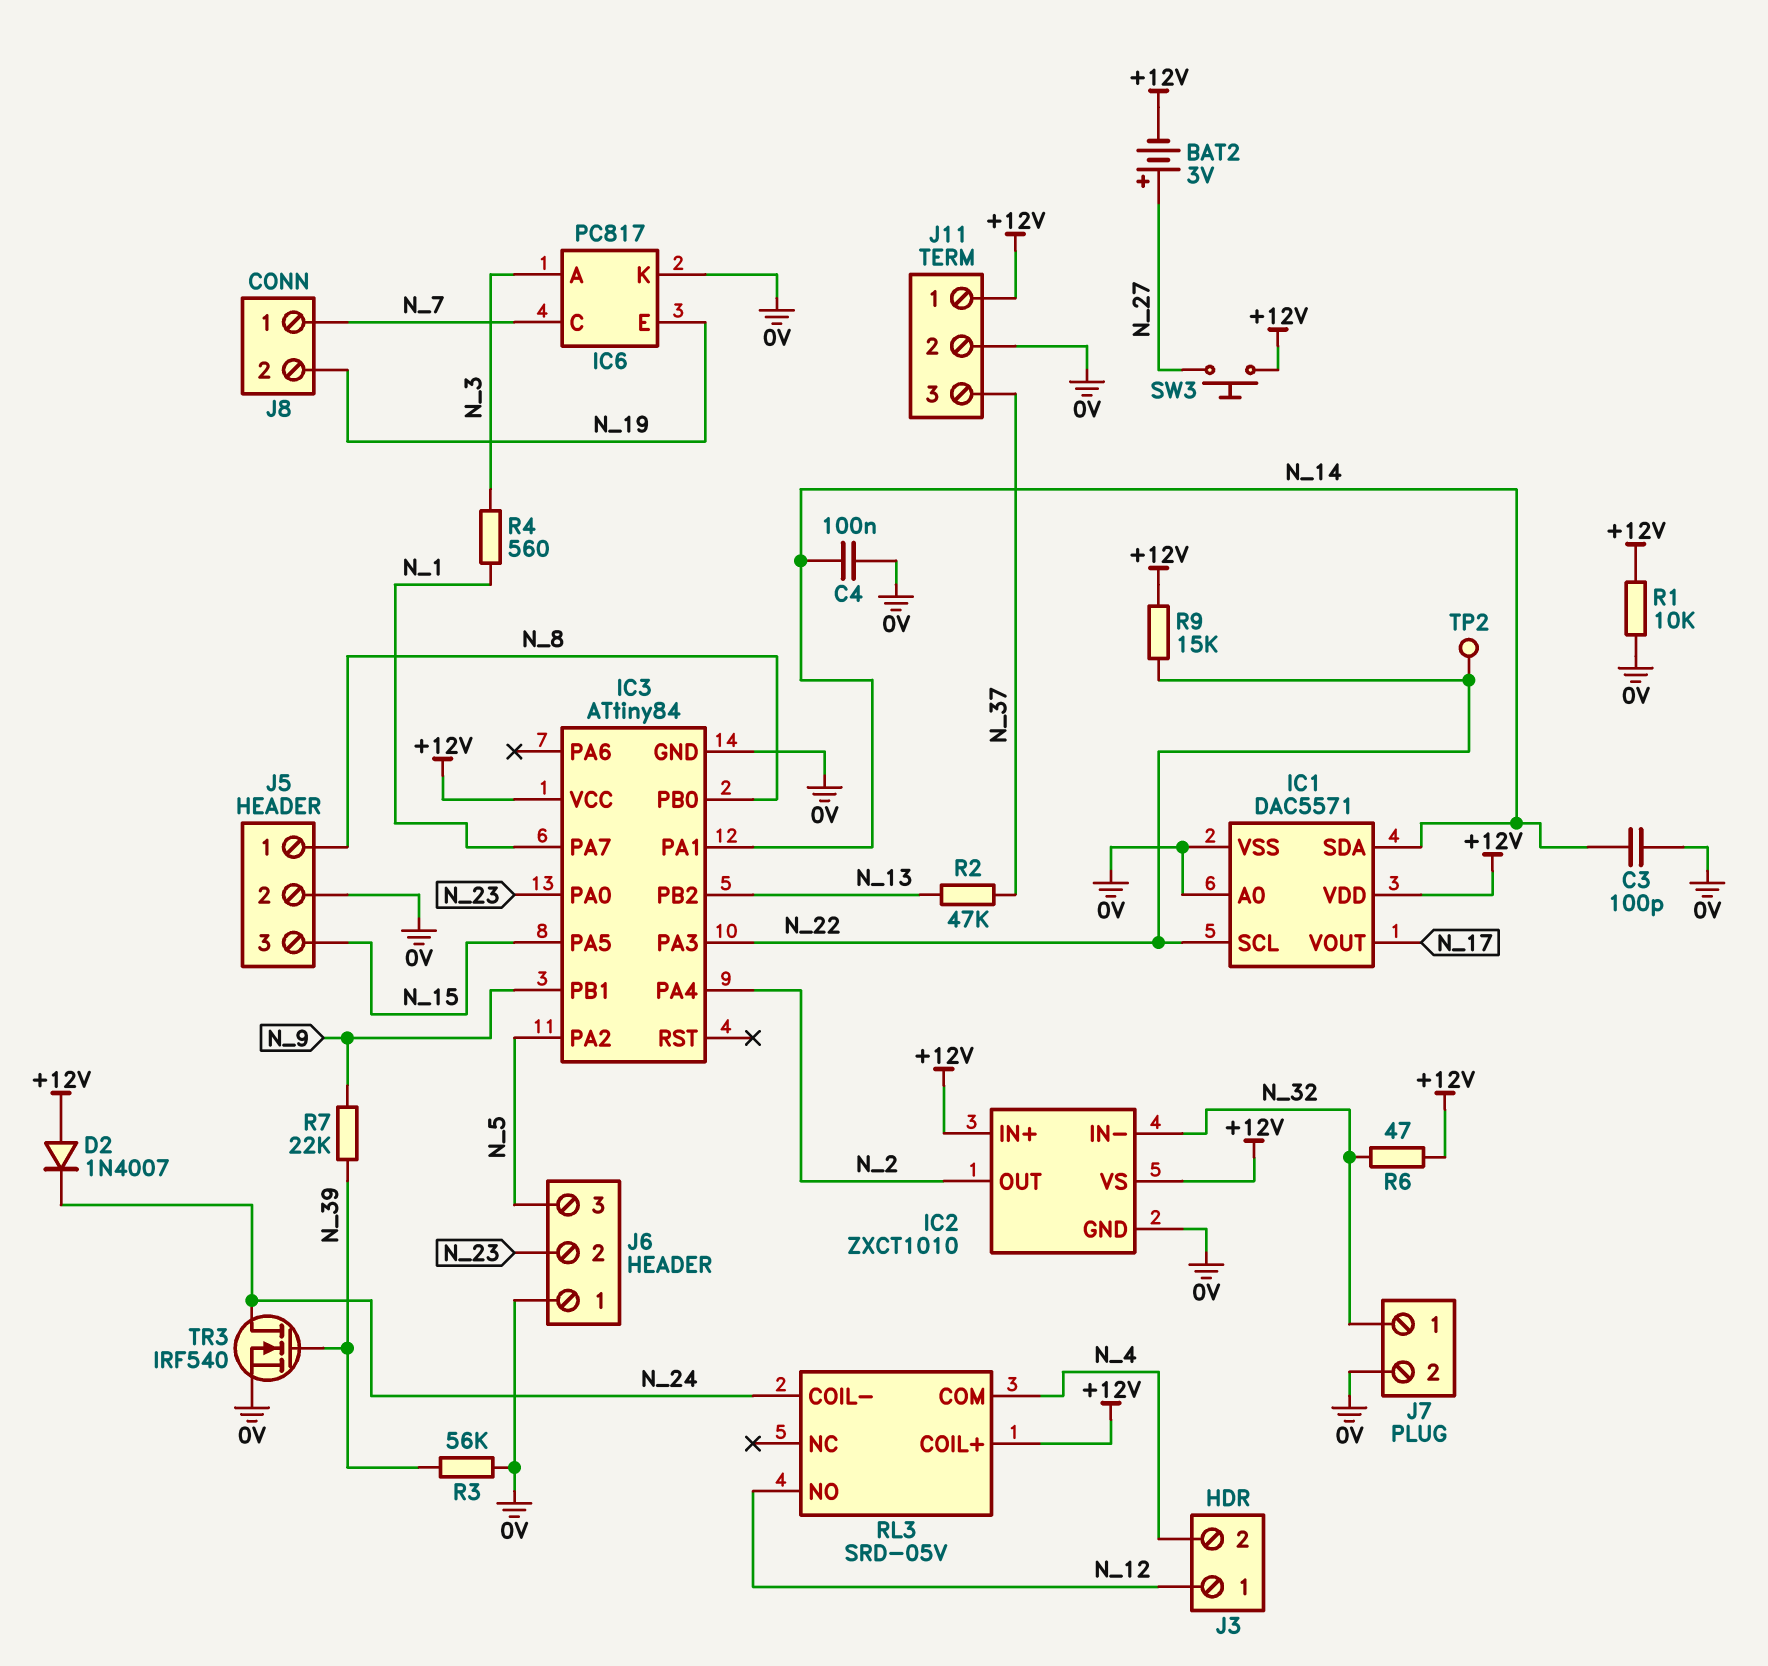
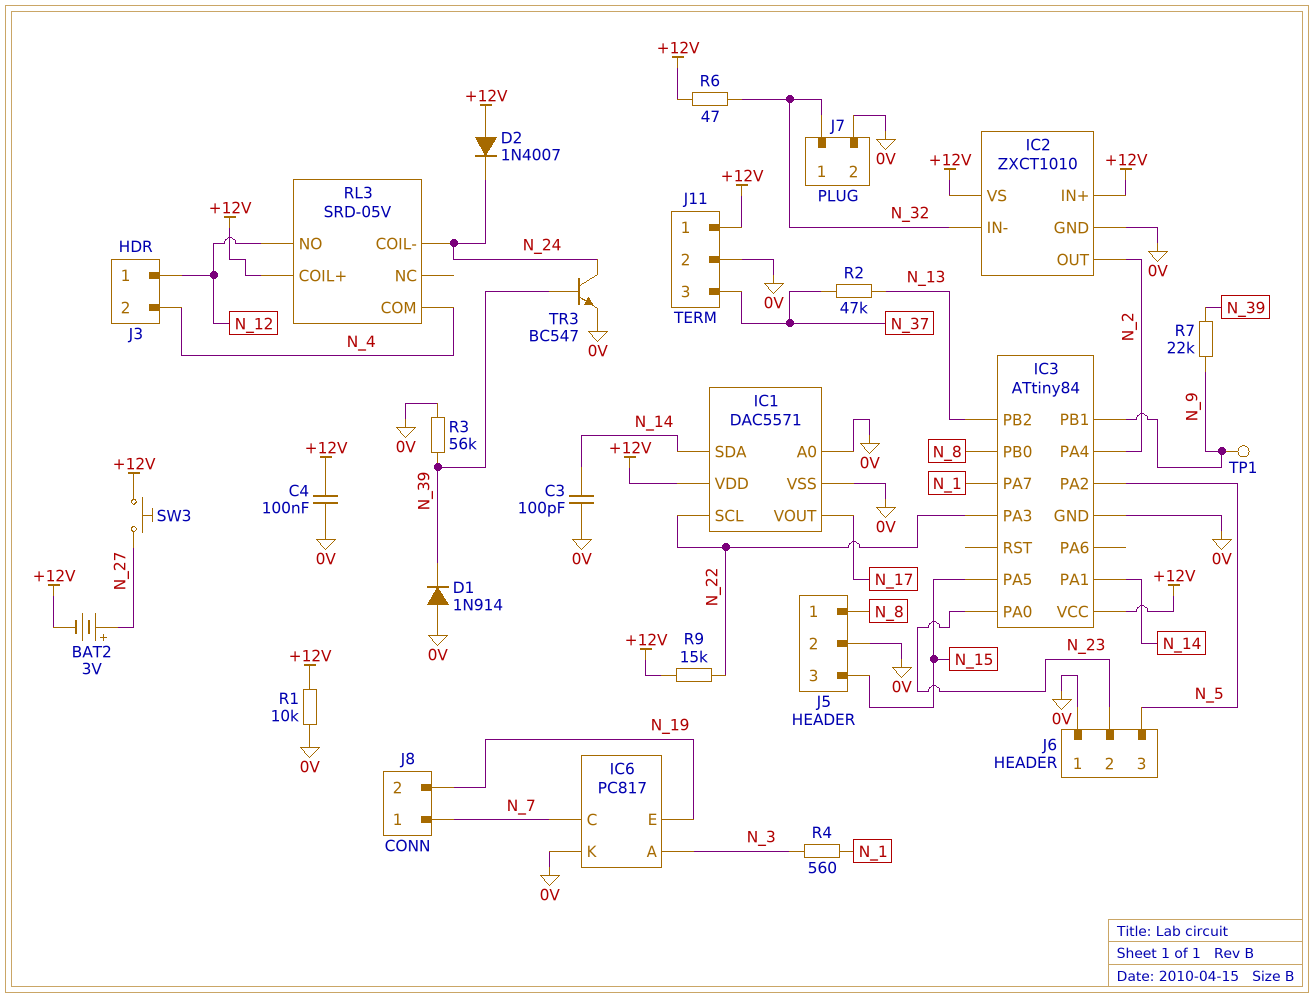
C4: 100nF (0V, N_14) -> 100nF (+12V, 0V)
D1: none -> diode 1N914 (A 0V, K N_39)
TP1: none -> test point (N_9)
TP2: test point (N_22) -> none
TR3: NMOS IRF540 (G N_39, D N_24, S 0V) -> NPN BC547 (B N_39, C N_24, E 0V)

